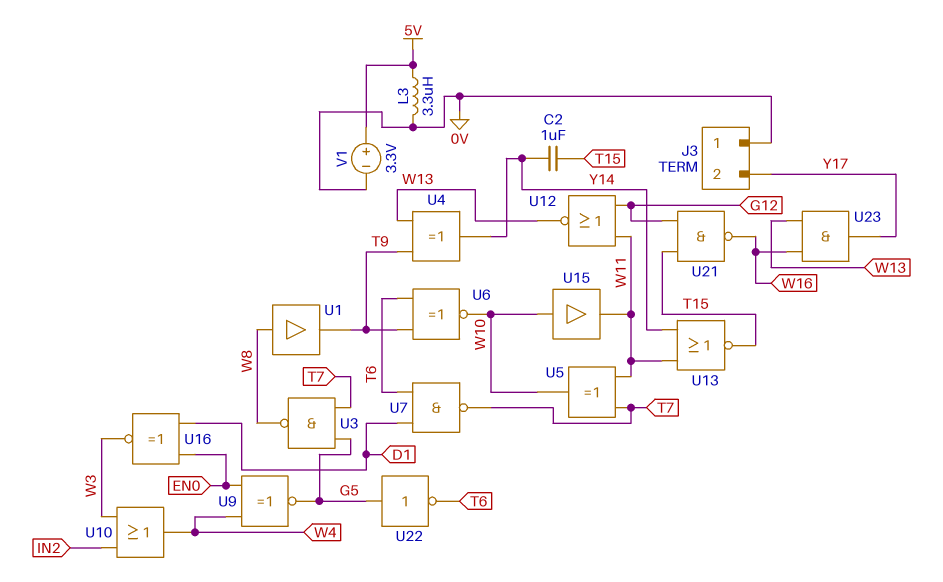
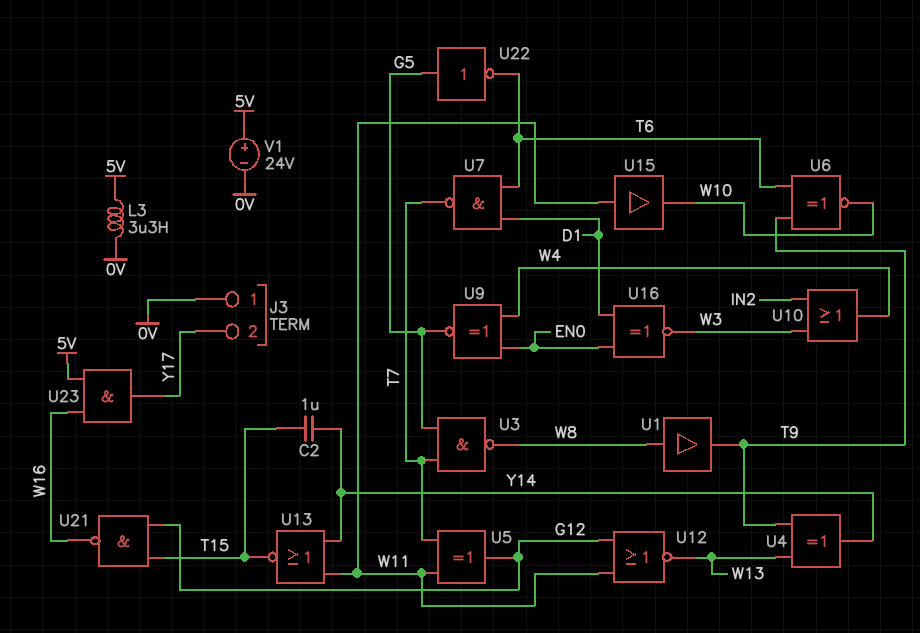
U5: XOR (in T7, in W11, out W10) -> XOR (in T7, in W11, out G12)
U15: buffer (in W10, out W11) -> buffer (in W11, out W10)
U23: AND (in W13, in W16, out Y17) -> AND (in 5V, in W16, out Y17)
V1: 3.3V (plus 5V, minus 0V) -> 24V (plus 5V, minus 0V)

